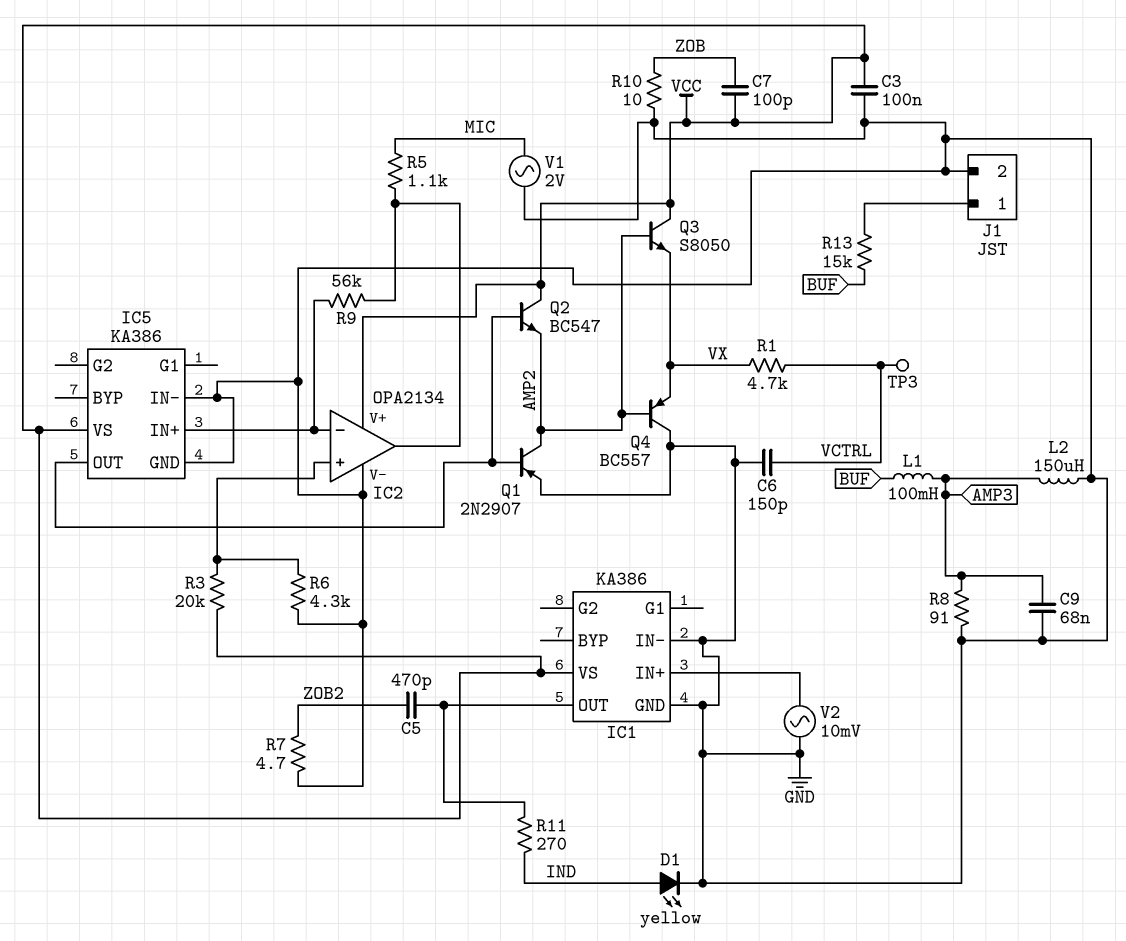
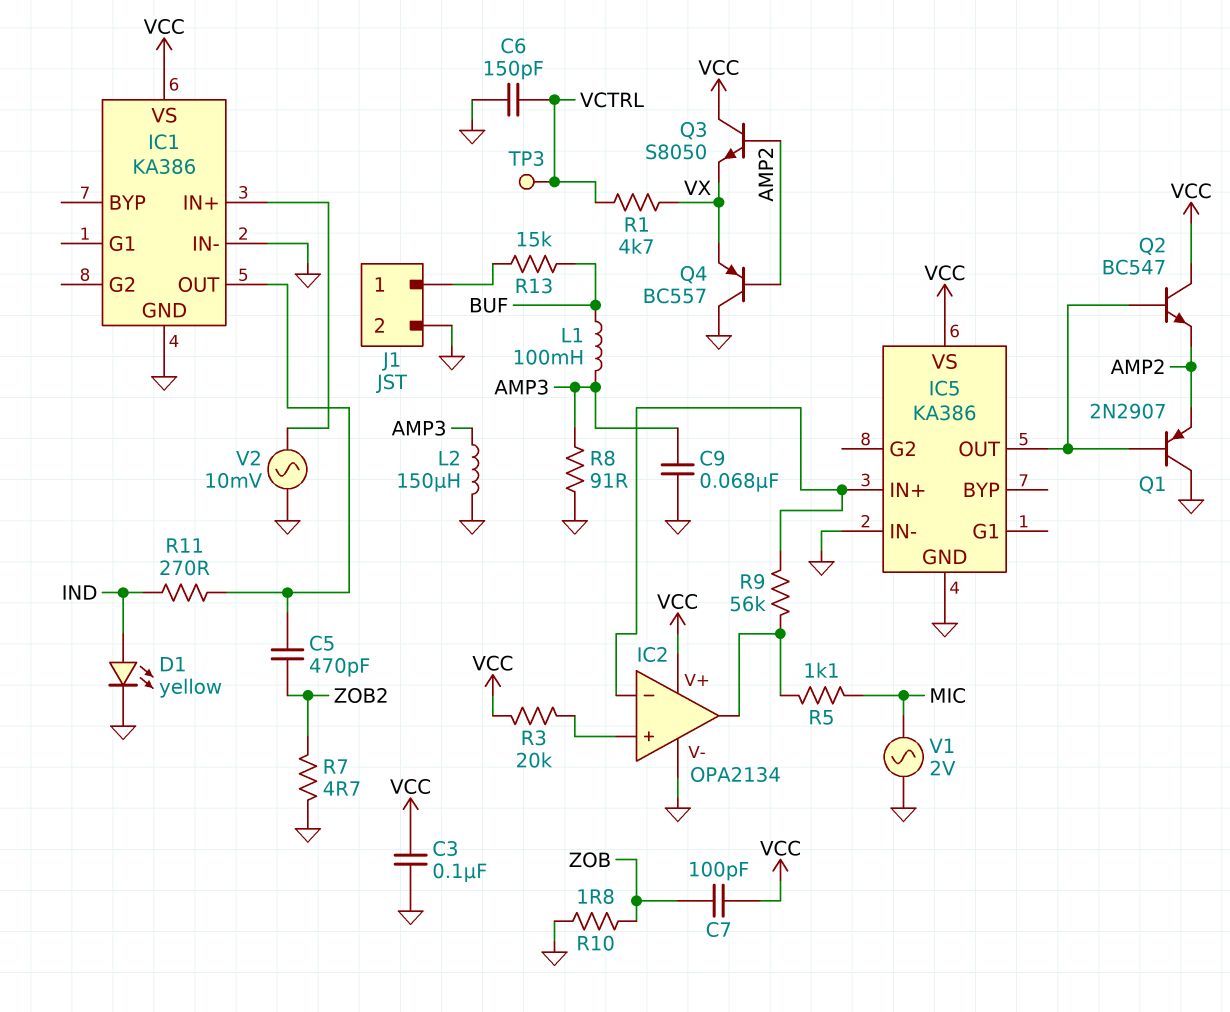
Q1: PNP 2N2907 (B IC5/OUT, C AMP2, E GND) -> PNP 2N2907 (B IC5/OUT, C GND, E AMP2)
R6: 4.3k (GND, IC2/in+) -> none
R10: 10 (GND, ZOB) -> 1.8 (GND, ZOB)

